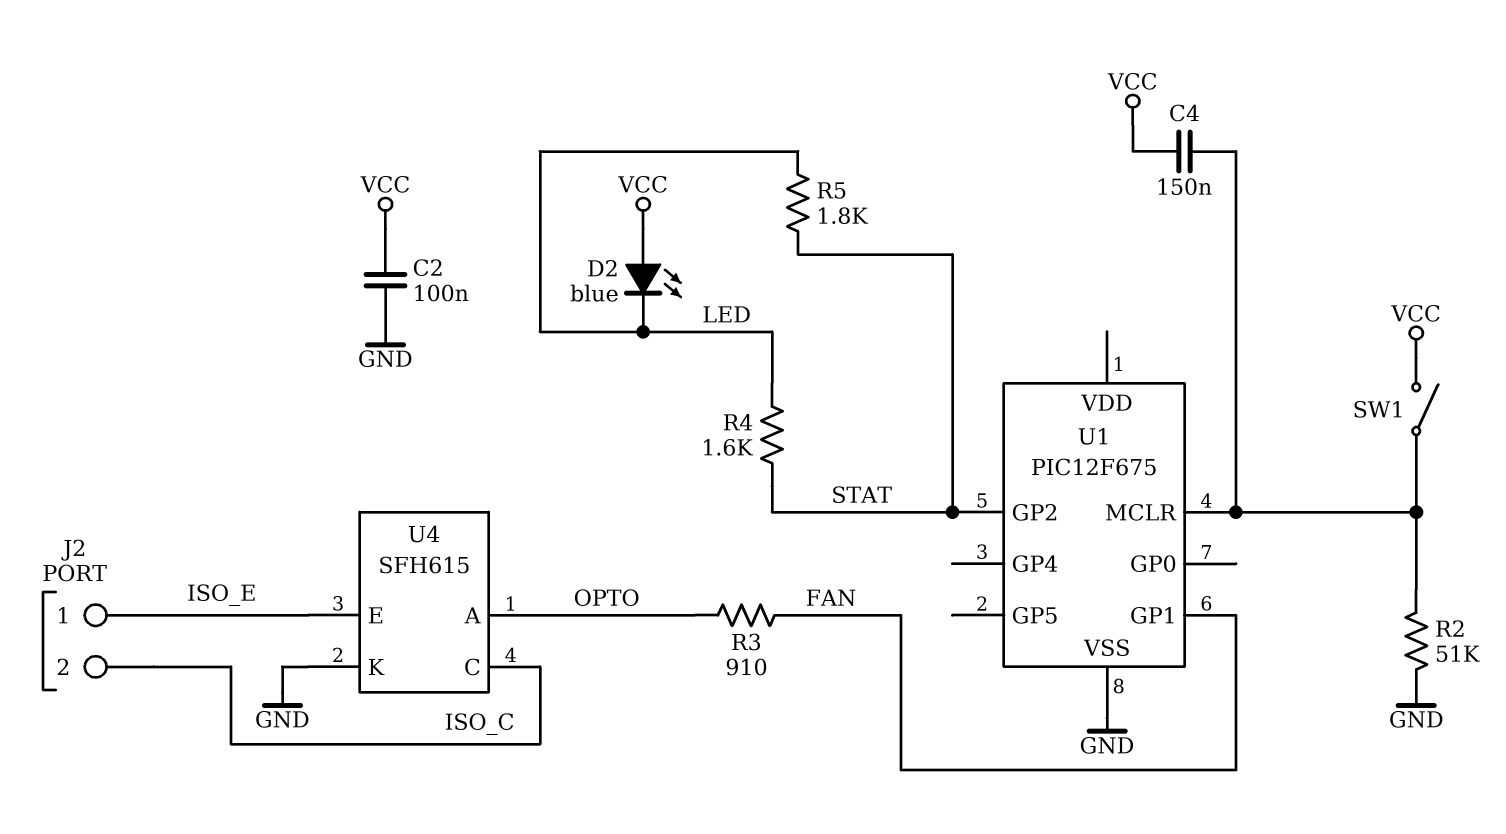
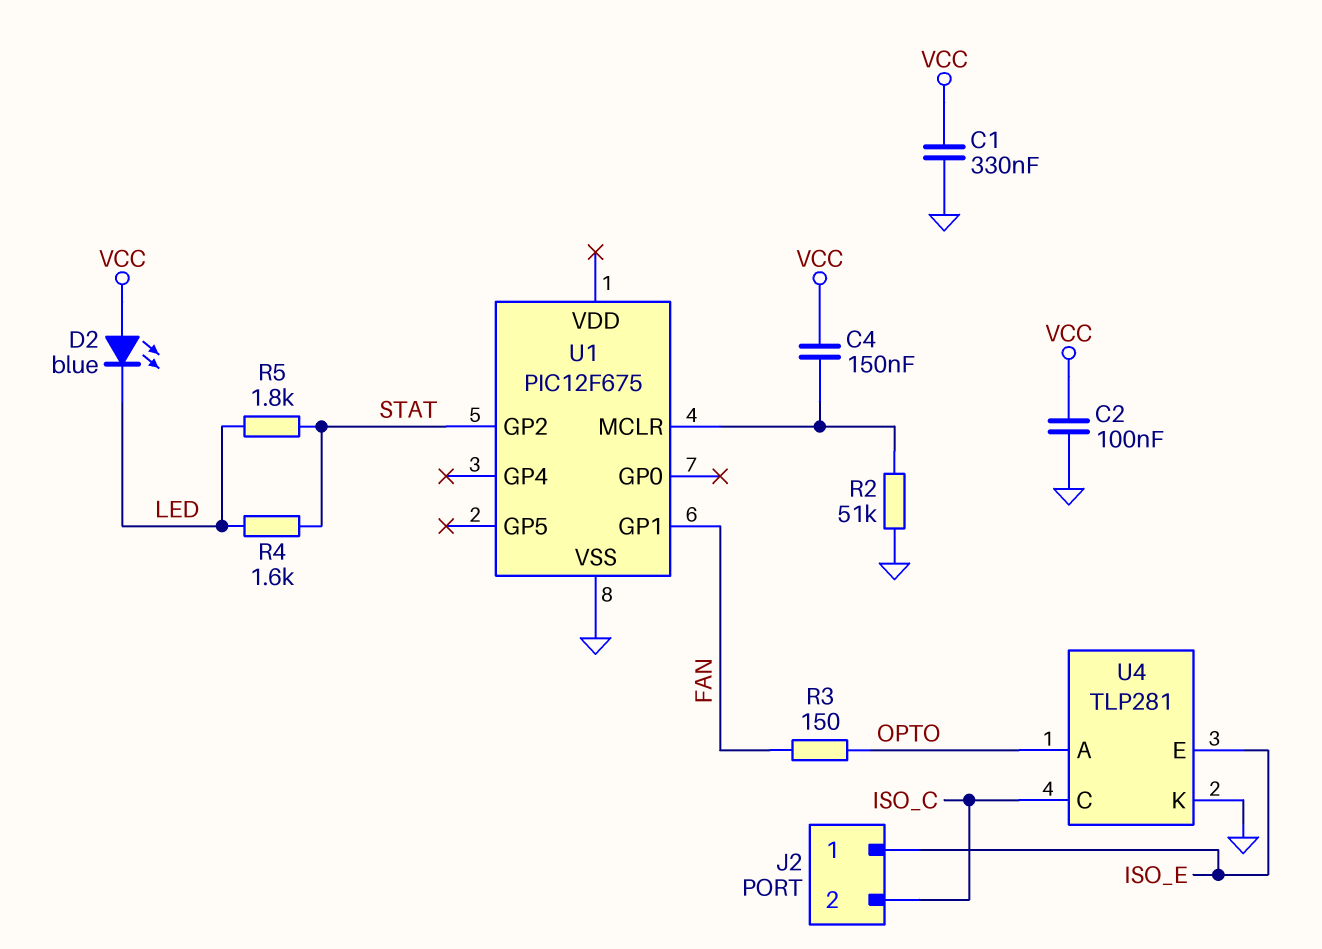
C1: none -> 330nF (GND, VCC)
R3: 910 (FAN, OPTO) -> 150 (FAN, OPTO)
SW1: switch (U1/MCLR, VCC) -> none
U4: SFH615 -> TLP281

